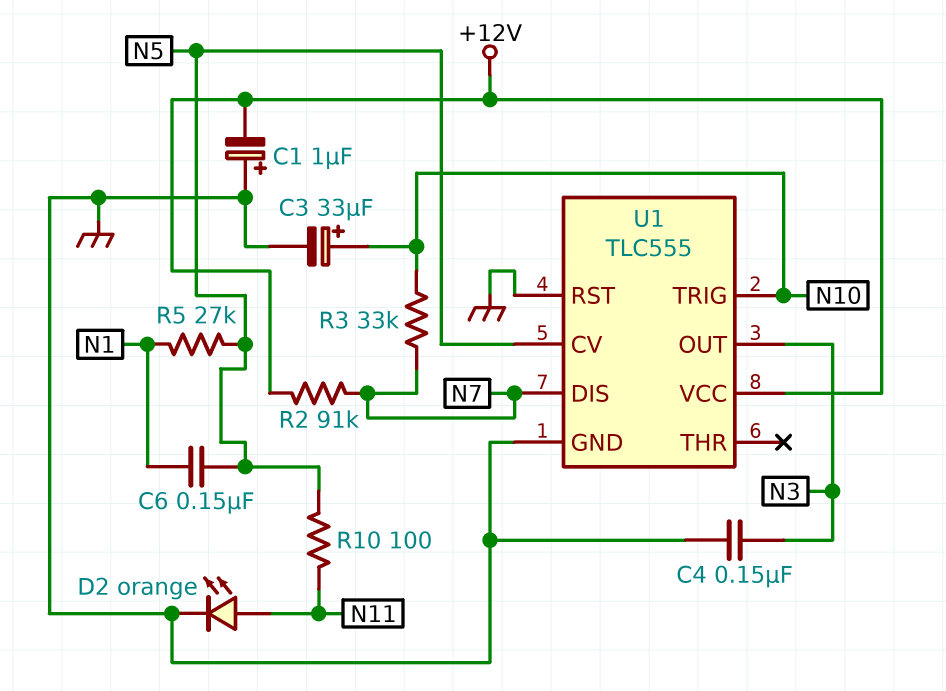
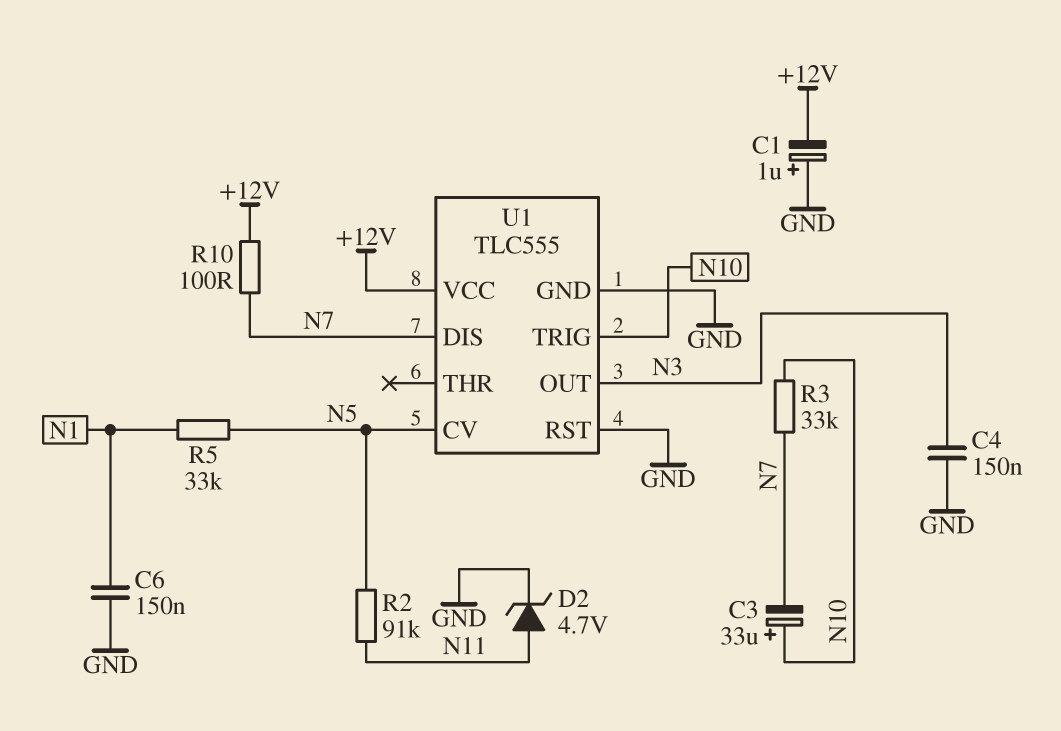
C3: 33uF (plus N10, minus GND) -> 33uF (plus N10, minus N7)
C6: 150nF (N1, N5) -> 150nF (GND, N1)
D2: LED orange (A N11, K GND) -> zener 4.7V (A N11, K GND)
R2: 91k (+12V, N7) -> 91k (N5, N11)
R5: 27k (N1, N5) -> 33k (N1, N5)
R10: 100 (N5, N11) -> 100 (+12V, N7)

